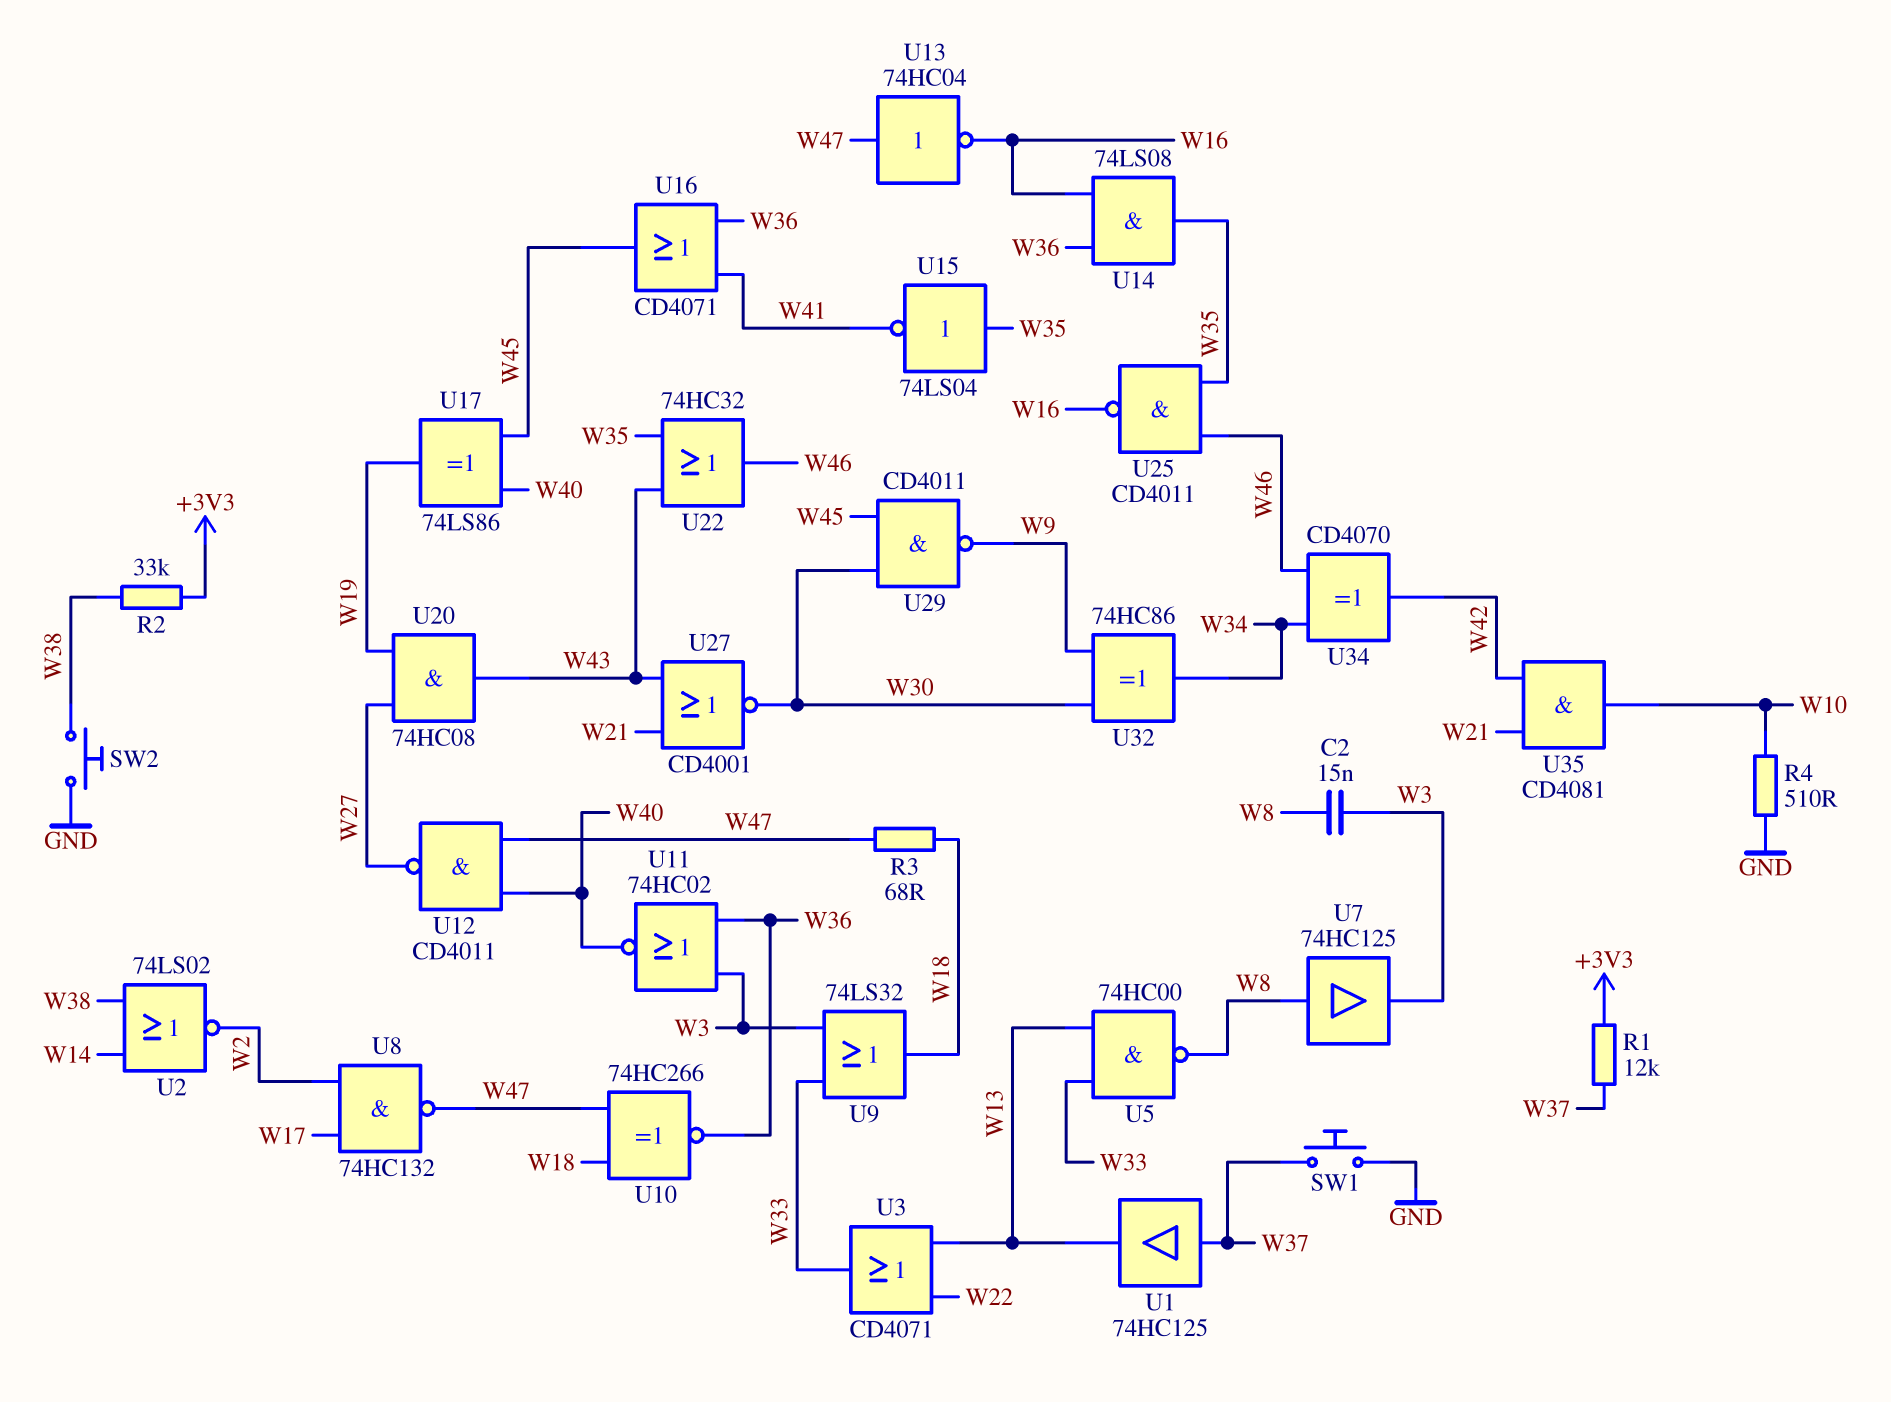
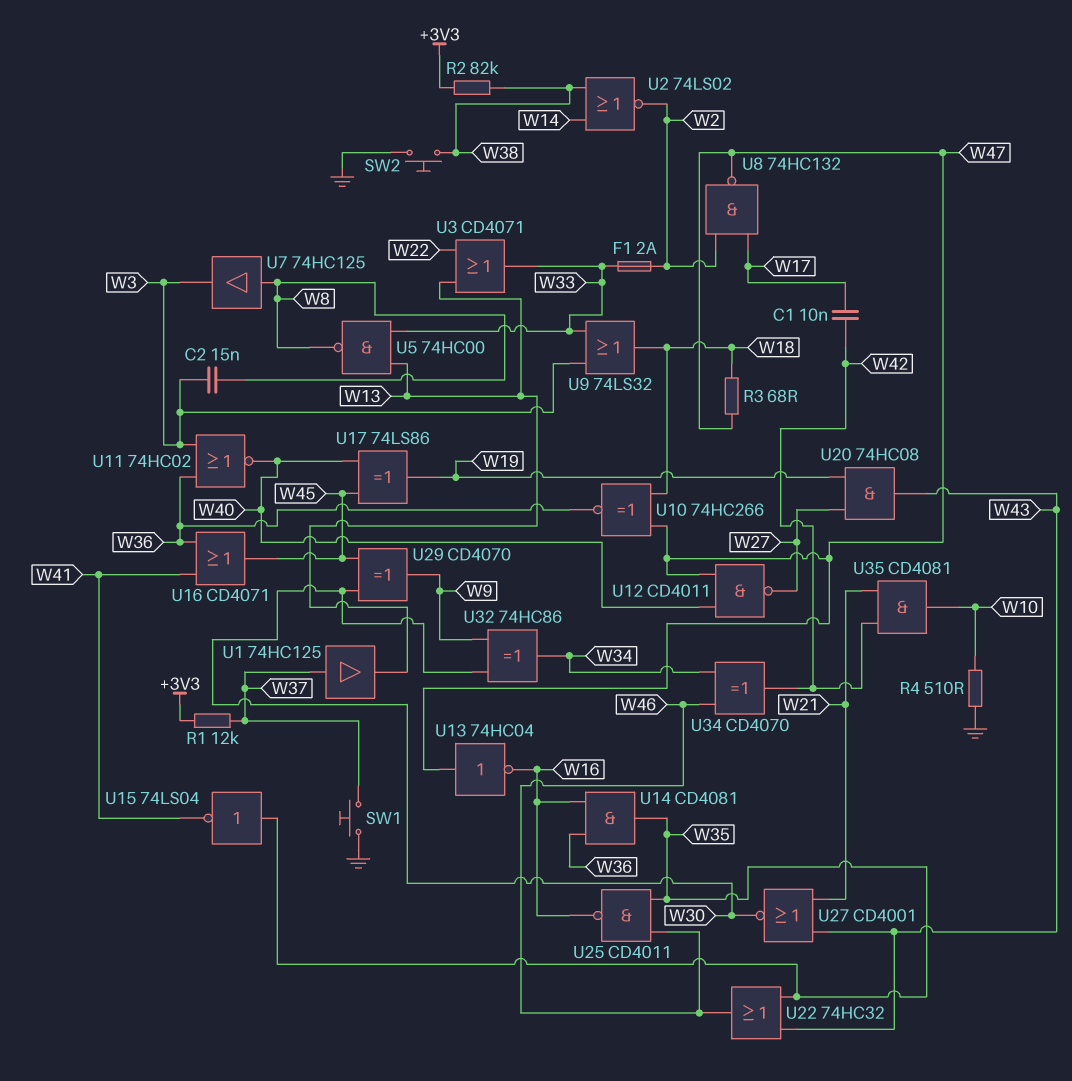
C1: none -> 10nF (W17, W42)
F1: none -> 2A (W2, W33)
R2: 33k (+3V3, W38) -> 82k (+3V3, W38)
U14: AND 74LS08 (in W16, in W36, out W35) -> AND CD4081 (in W16, in W36, out W35)
U29: NAND CD4011 (in W30, in W45, out W9) -> XOR CD4070 (in W30, in W45, out W9)

